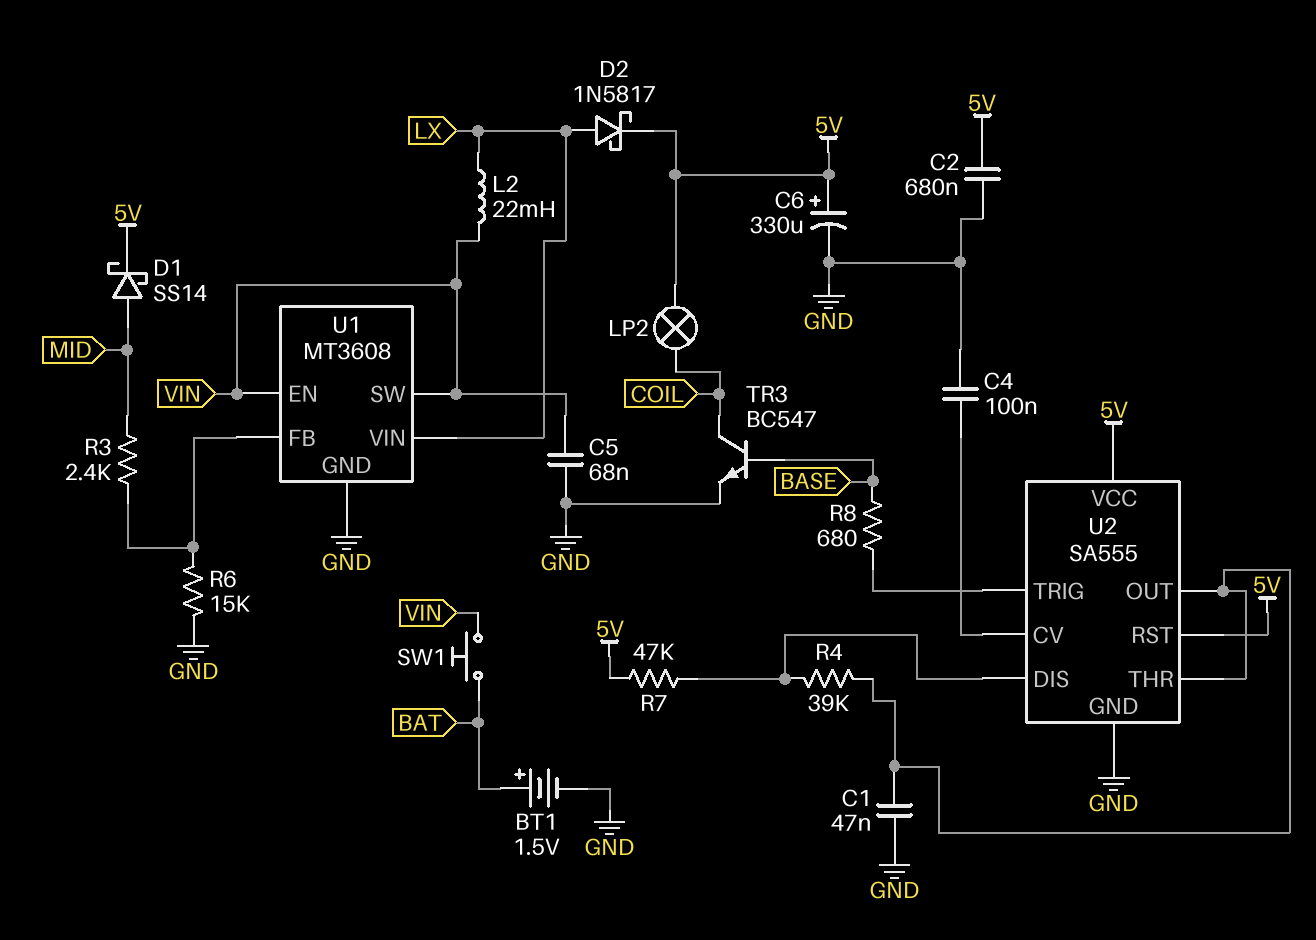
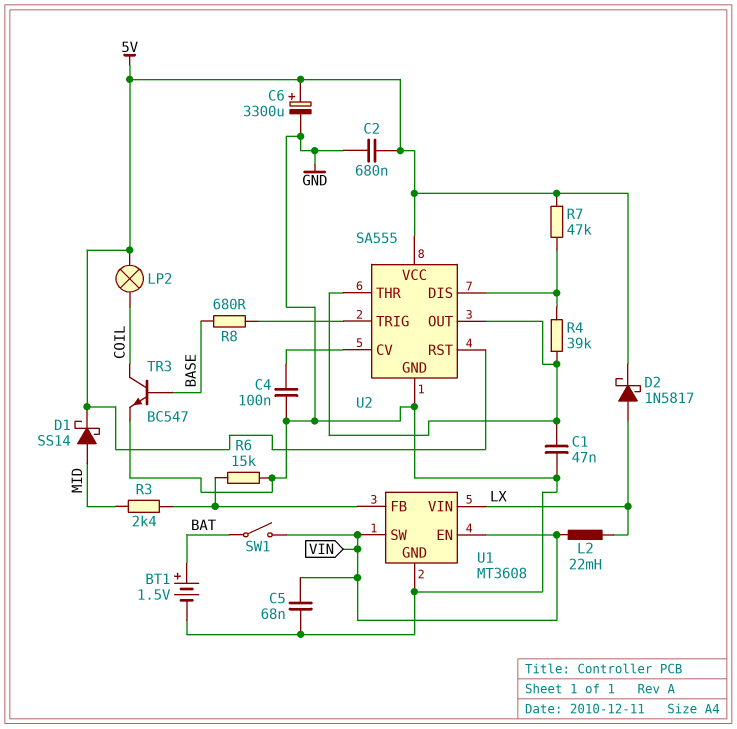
C6: 330uF (plus 5V, minus GND) -> 3300uF (plus 5V, minus GND)
SW1: button (BAT, VIN) -> switch (BAT, VIN)

